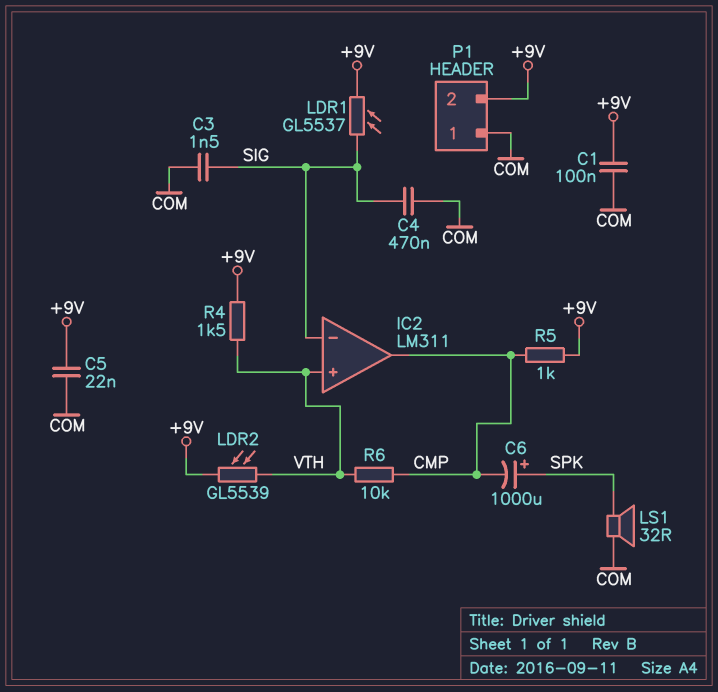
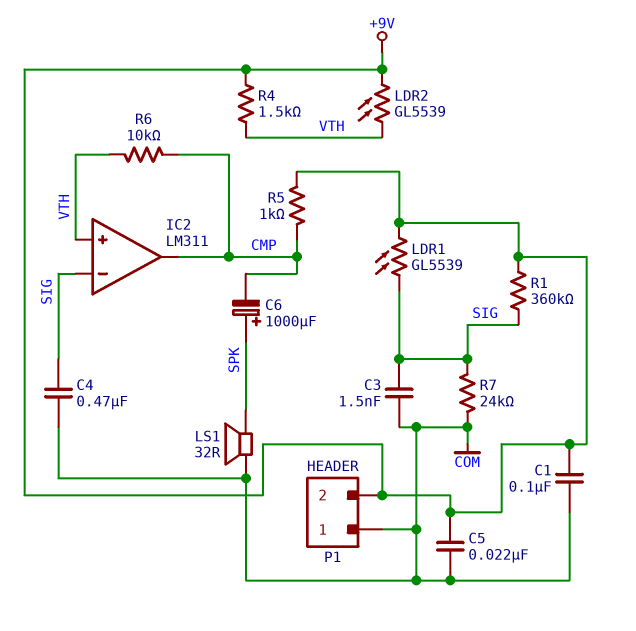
LDR1: GL5537 (+9V, SIG) -> GL5539 (+9V, SIG)
R1: none -> 360k (+9V, SIG)
R7: none -> 24k (COM, SIG)

